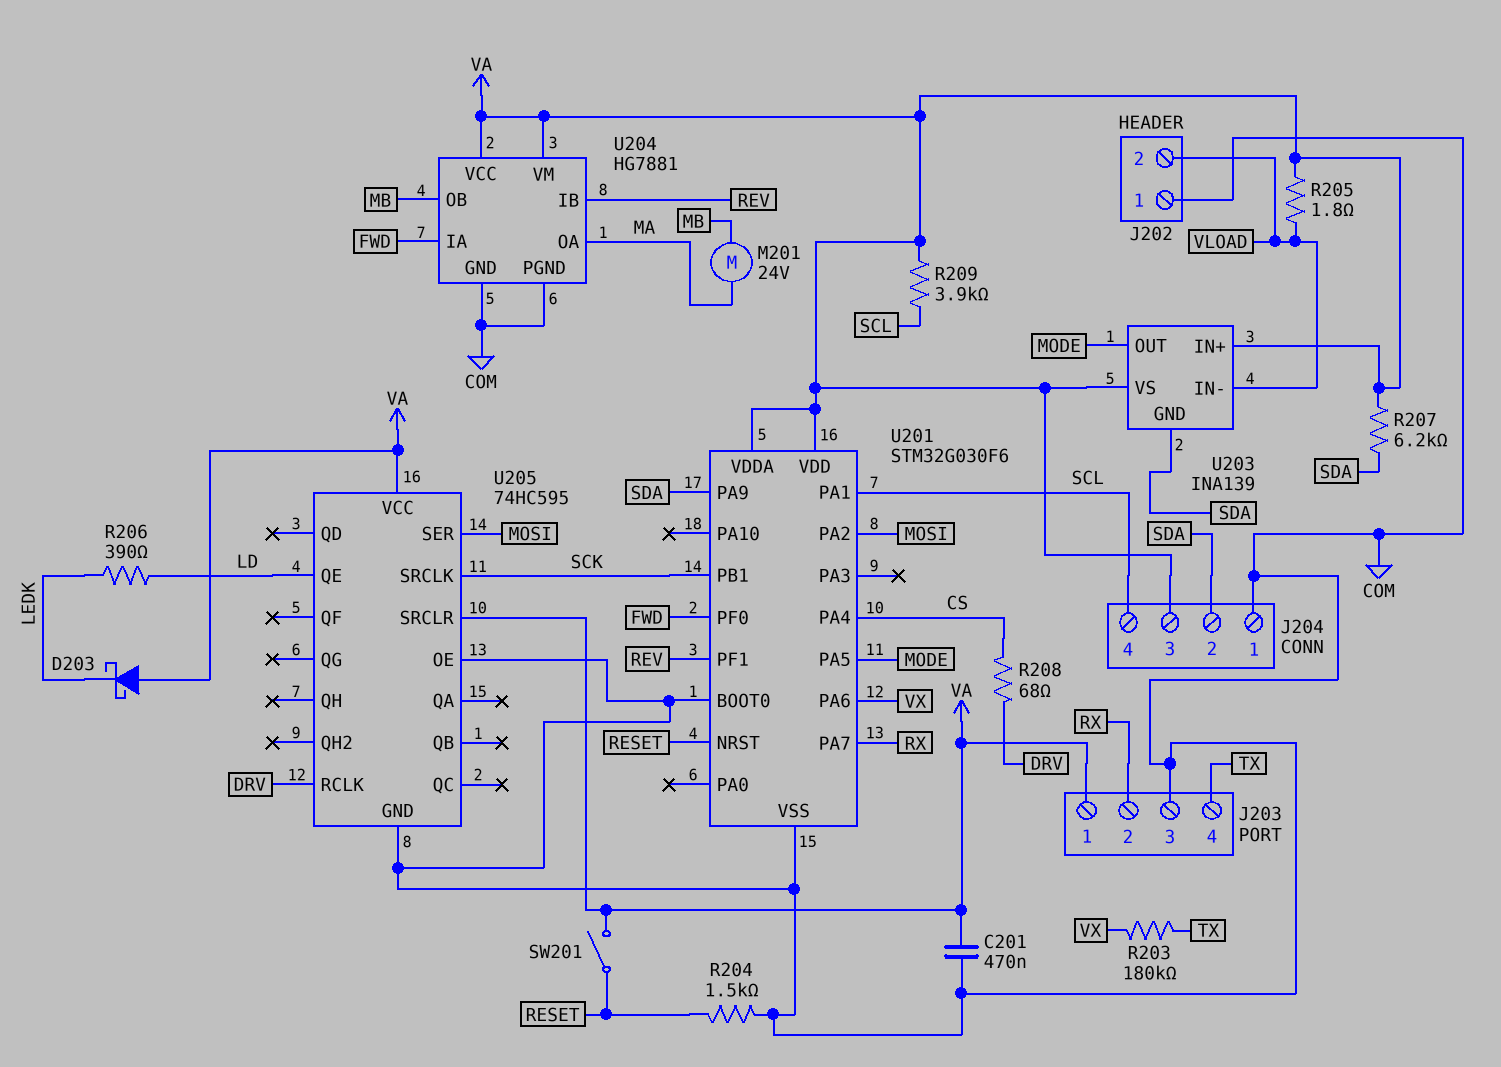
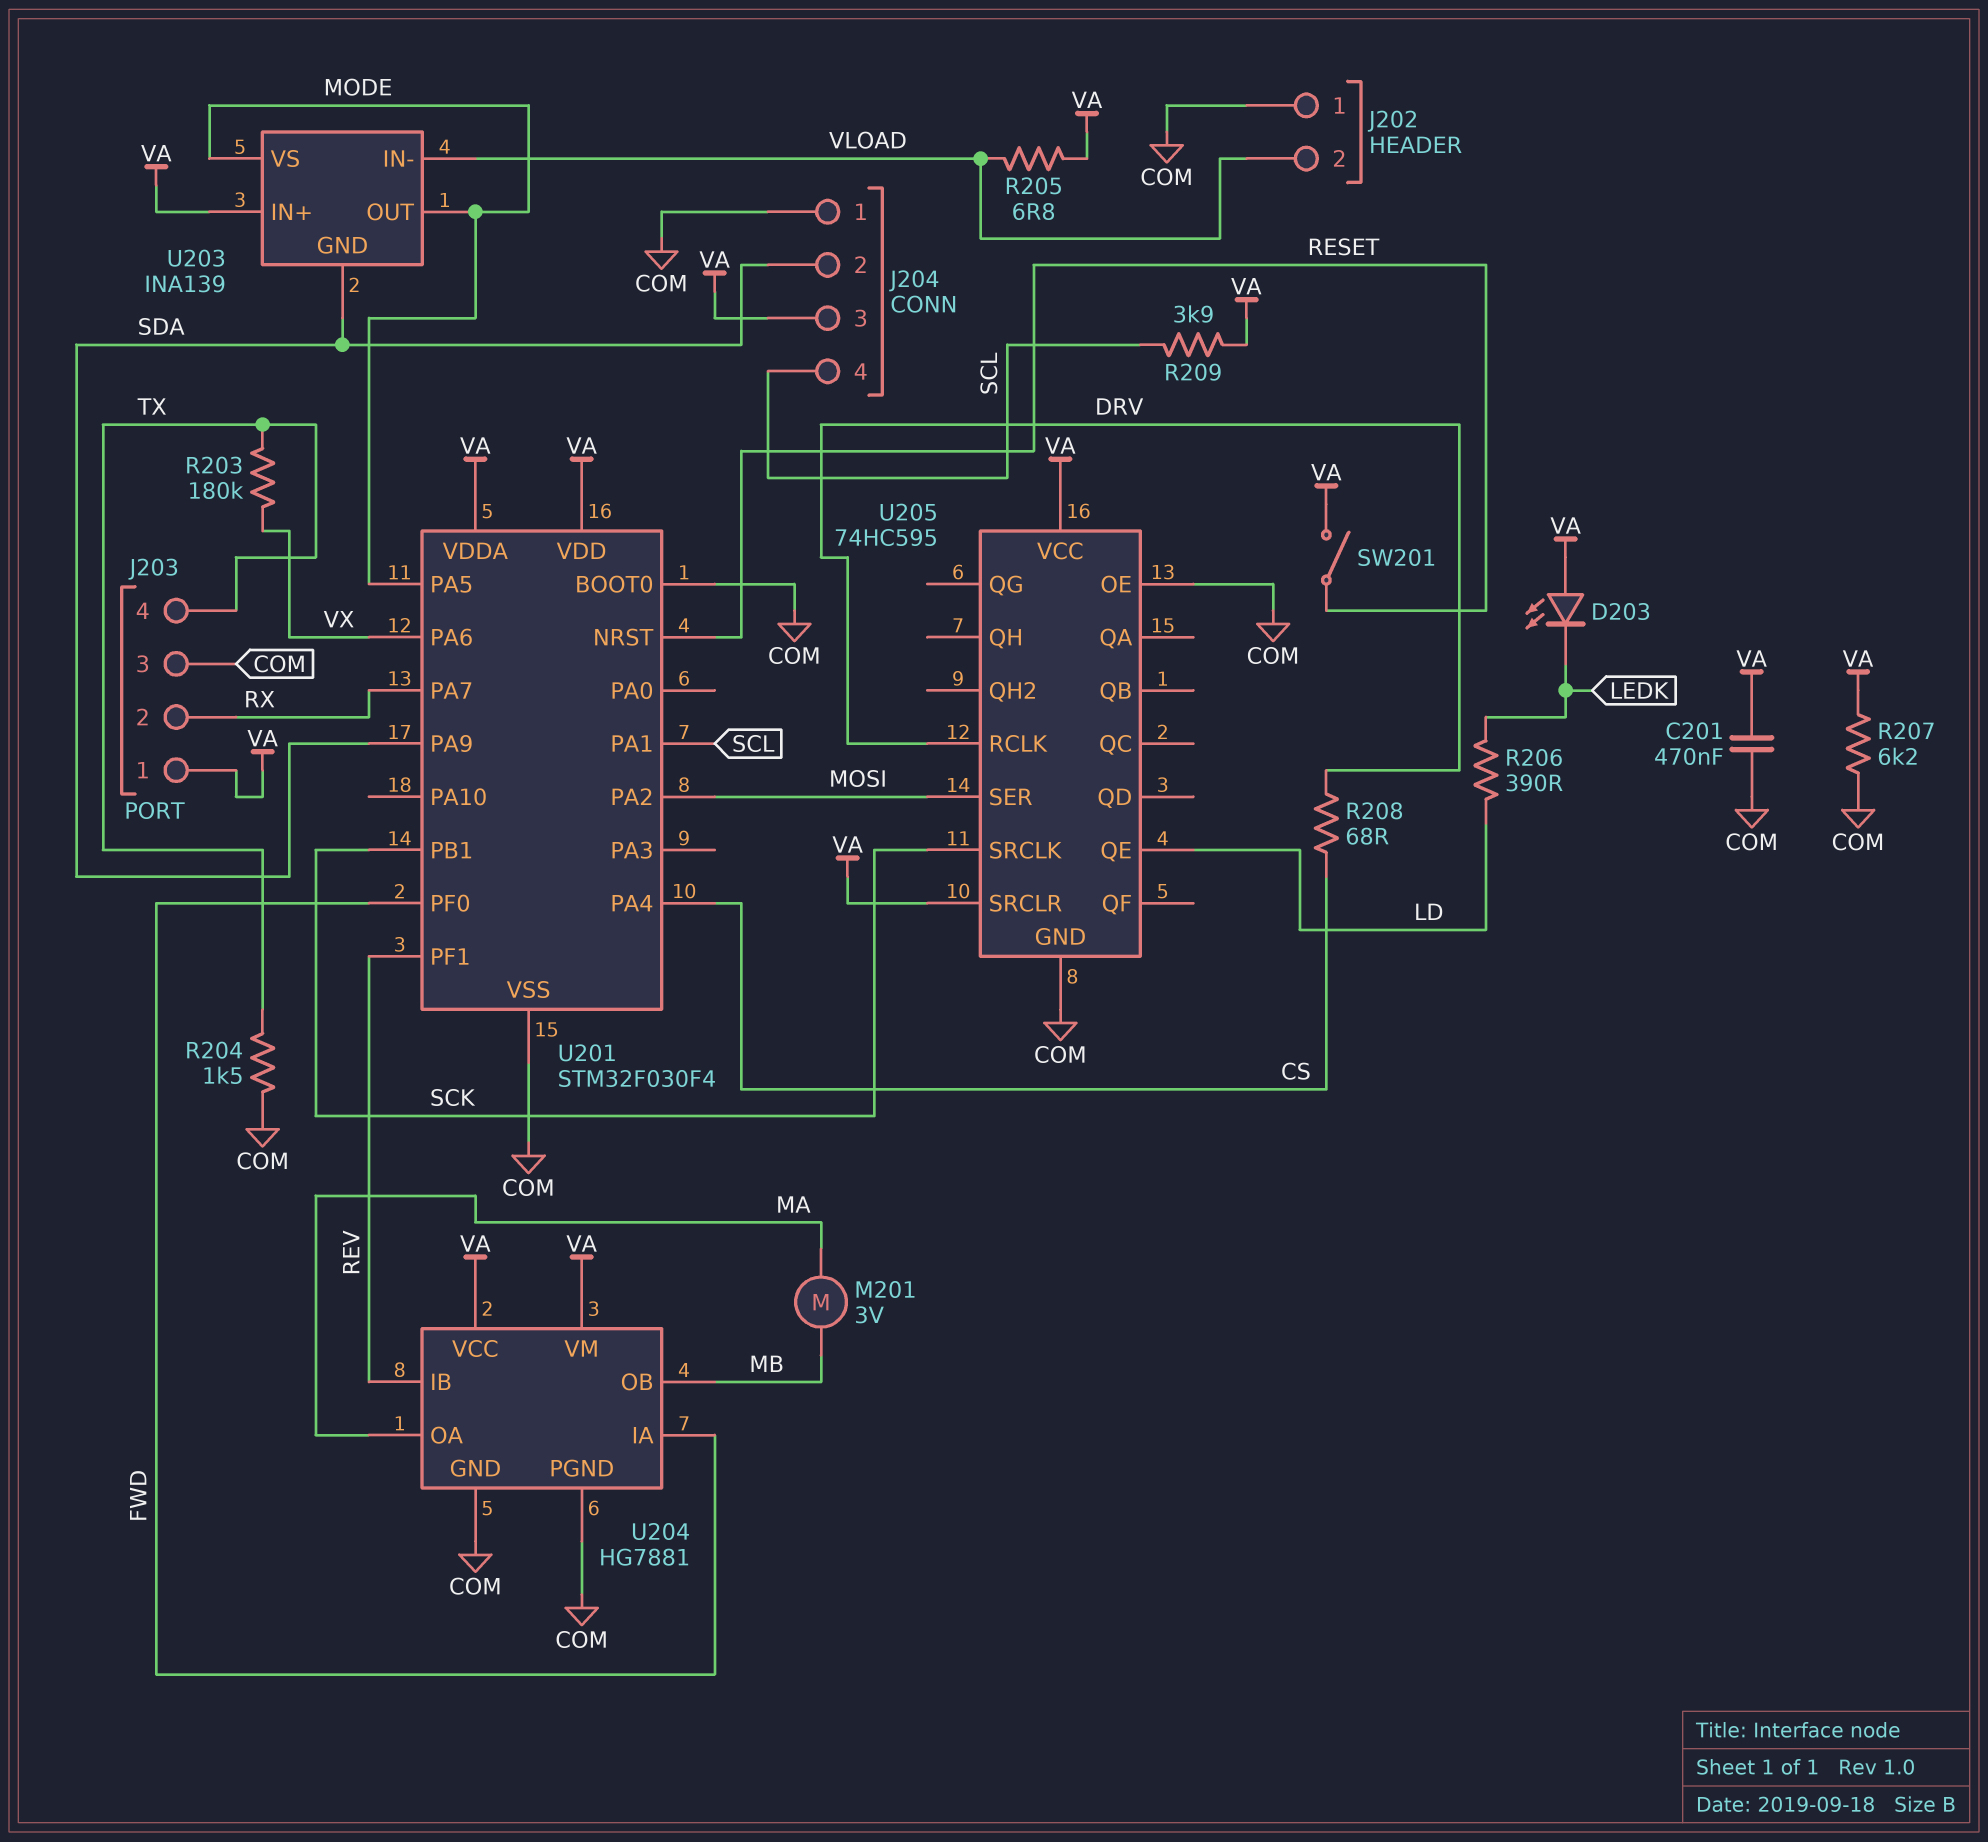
D203: schottky (A VA, K LEDK) -> LED (A VA, K LEDK)
M201: motor 24V (MA, MB) -> motor 3V (MA, MB)
R204: 1.5k (COM, RESET) -> 1.5k (COM, TX)
R205: 1.8 (VA, VLOAD) -> 6.8 (VA, VLOAD)
R207: 6.2k (SDA, VA) -> 6.2k (COM, VA)
U201: STM32G030F6 -> STM32F030F4
U203 pin VS: VA -> MODE

